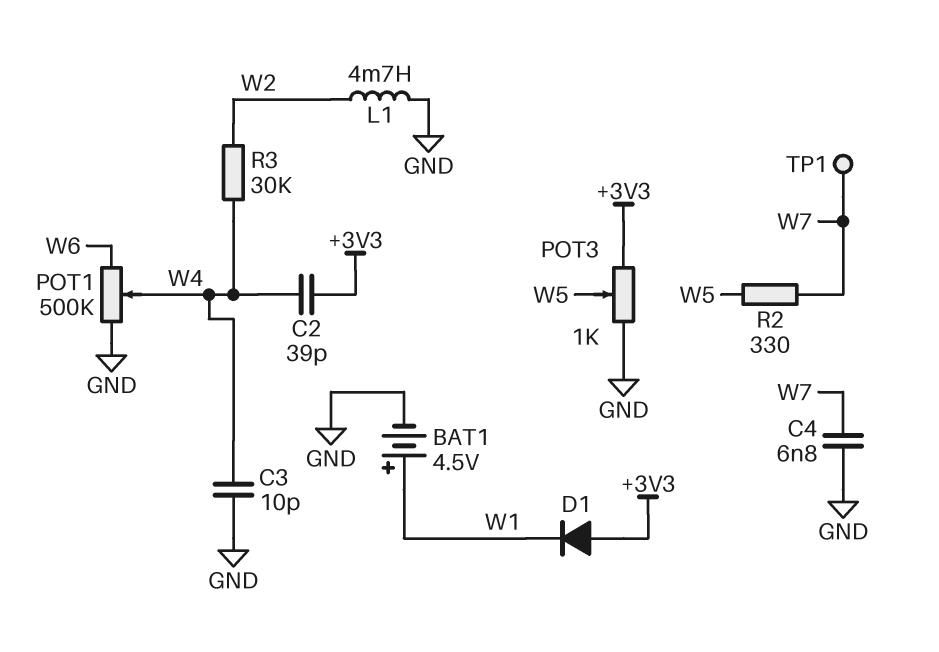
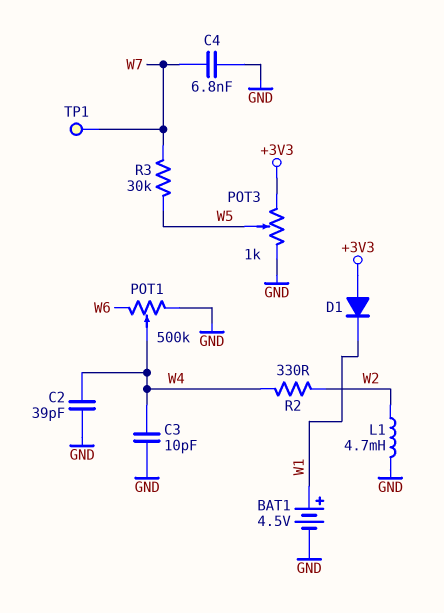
C2: 39pF (+3V3, W4) -> 39pF (GND, W4)
R2: 330 (W5, W7) -> 330 (W2, W4)
R3: 30k (W2, W4) -> 30k (W5, W7)

